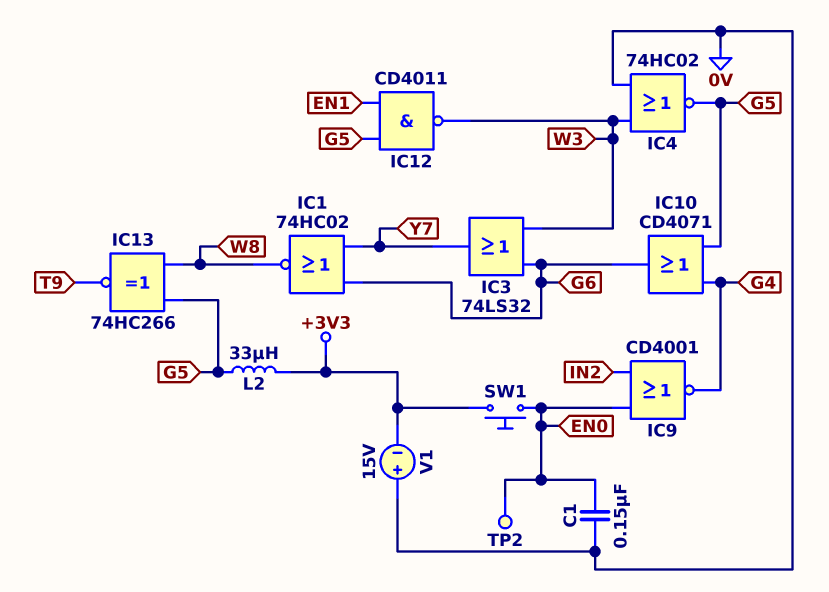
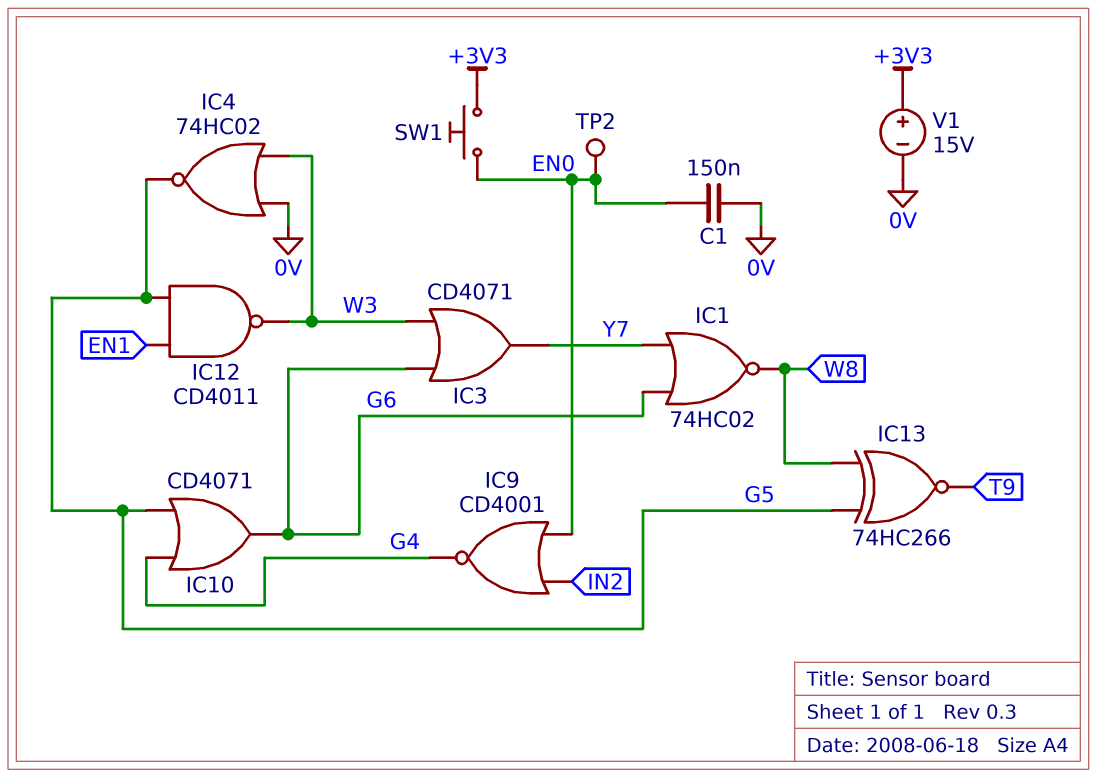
IC3: OR 74LS32 (in G6, in W3, out Y7) -> OR CD4071 (in G6, in W3, out Y7)
L2: 33uH (+3V3, G5) -> none
V1: 15V (plus 0V, minus +3V3) -> 15V (plus +3V3, minus 0V)

